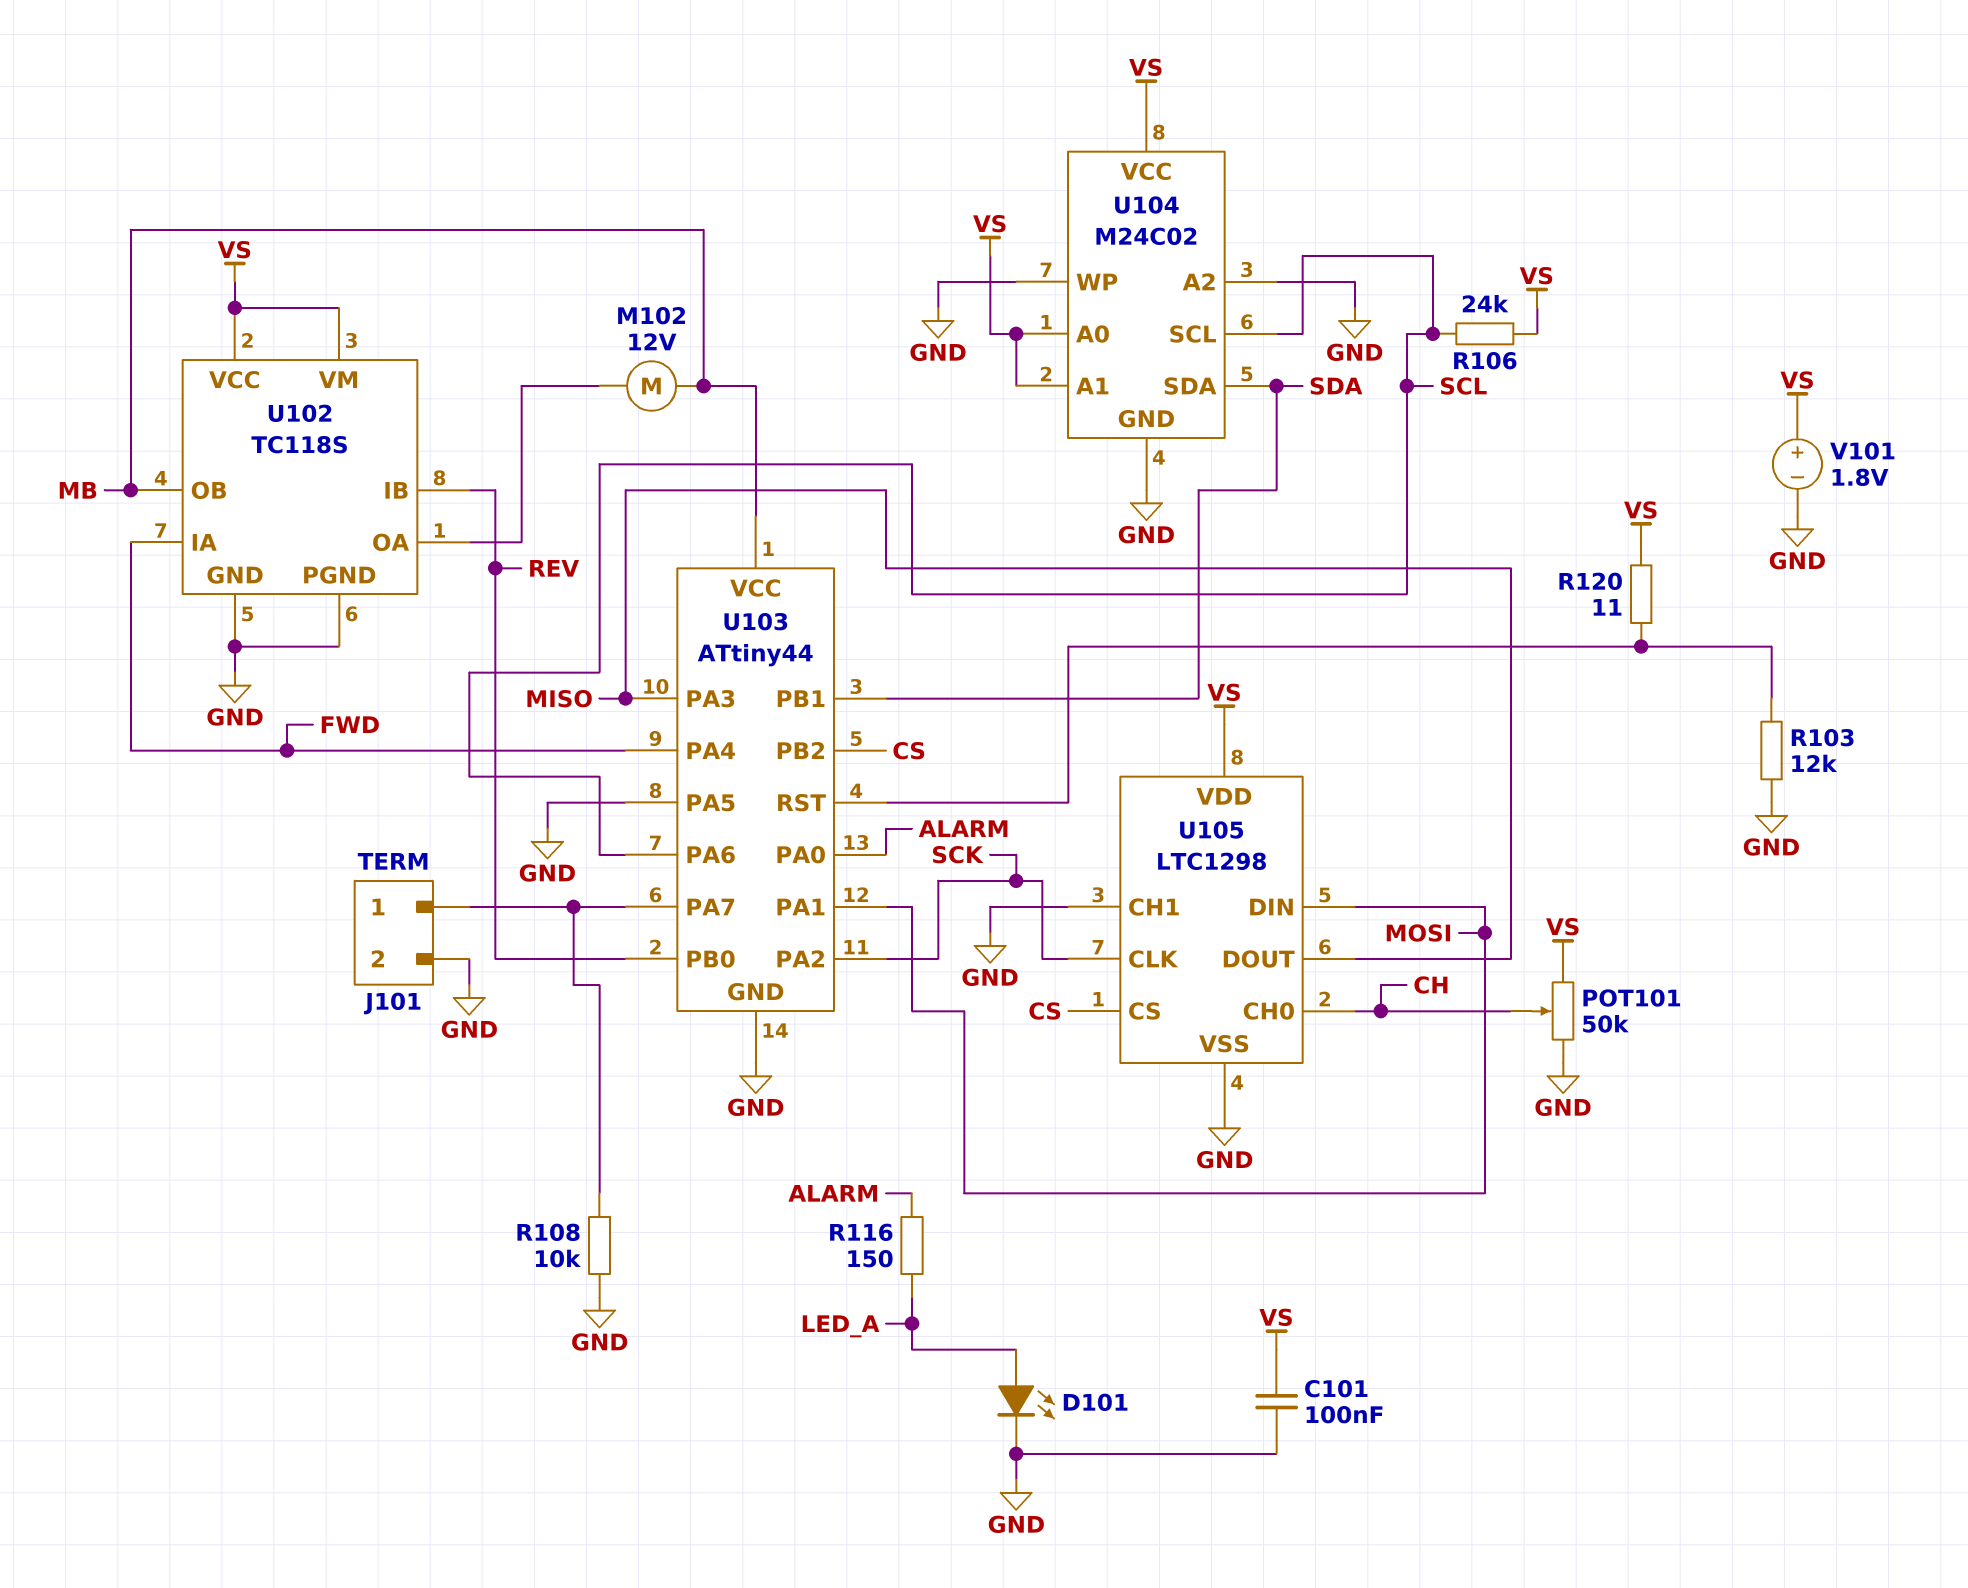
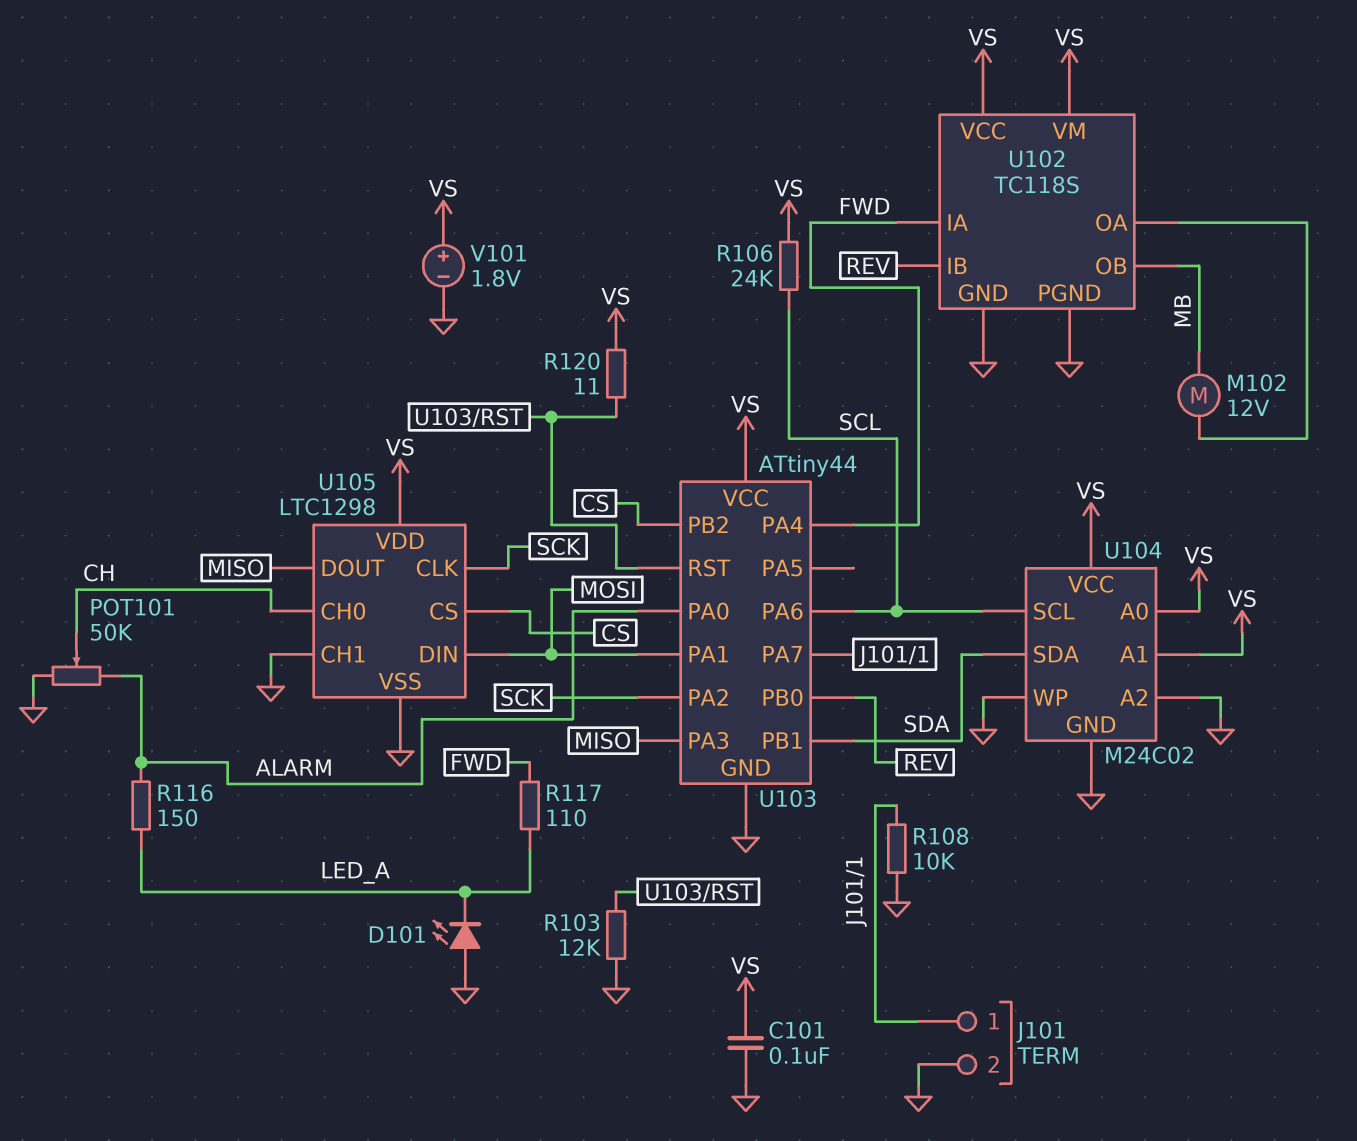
D101: LED (A LED_A, K GND) -> LED (A GND, K LED_A)
POT101: 50k (GND, VS, wiper CH) -> 50k (ALARM, GND, wiper CH)
R117: none -> 110 (FWD, LED_A)
U103 pin PA5: GND -> none
U103 pin VCC: MB -> VS

